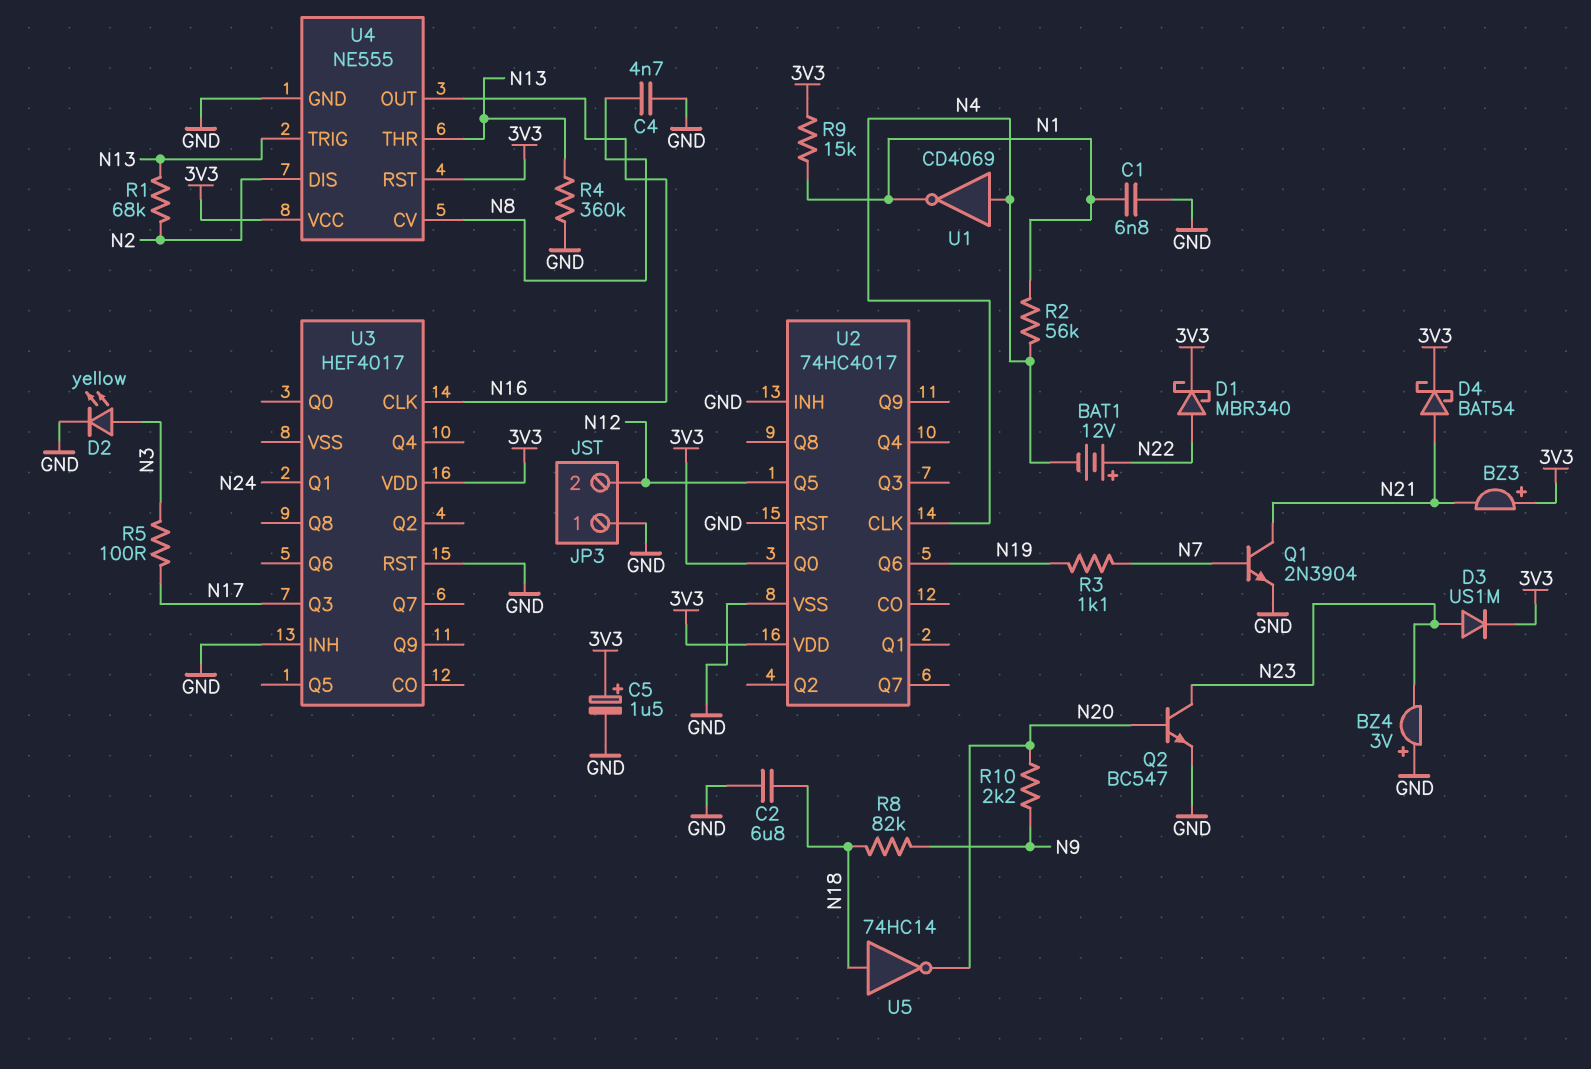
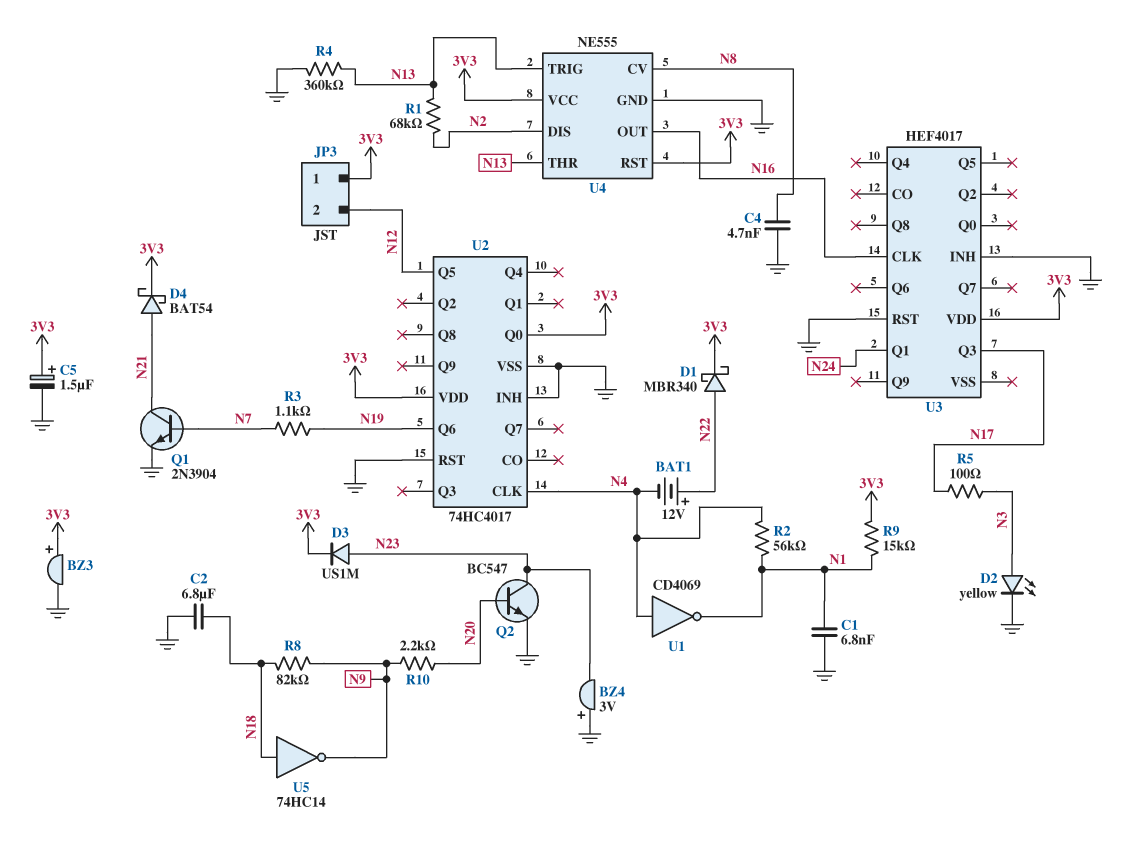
BZ3: buzzer (plus 3V3, minus N21) -> buzzer (plus 3V3, minus GND)
JP3 pin 1: GND -> 3V3
U5: NOT 74HC14 (in N18, out N20) -> NOT 74HC14 (in N18, out N9)

